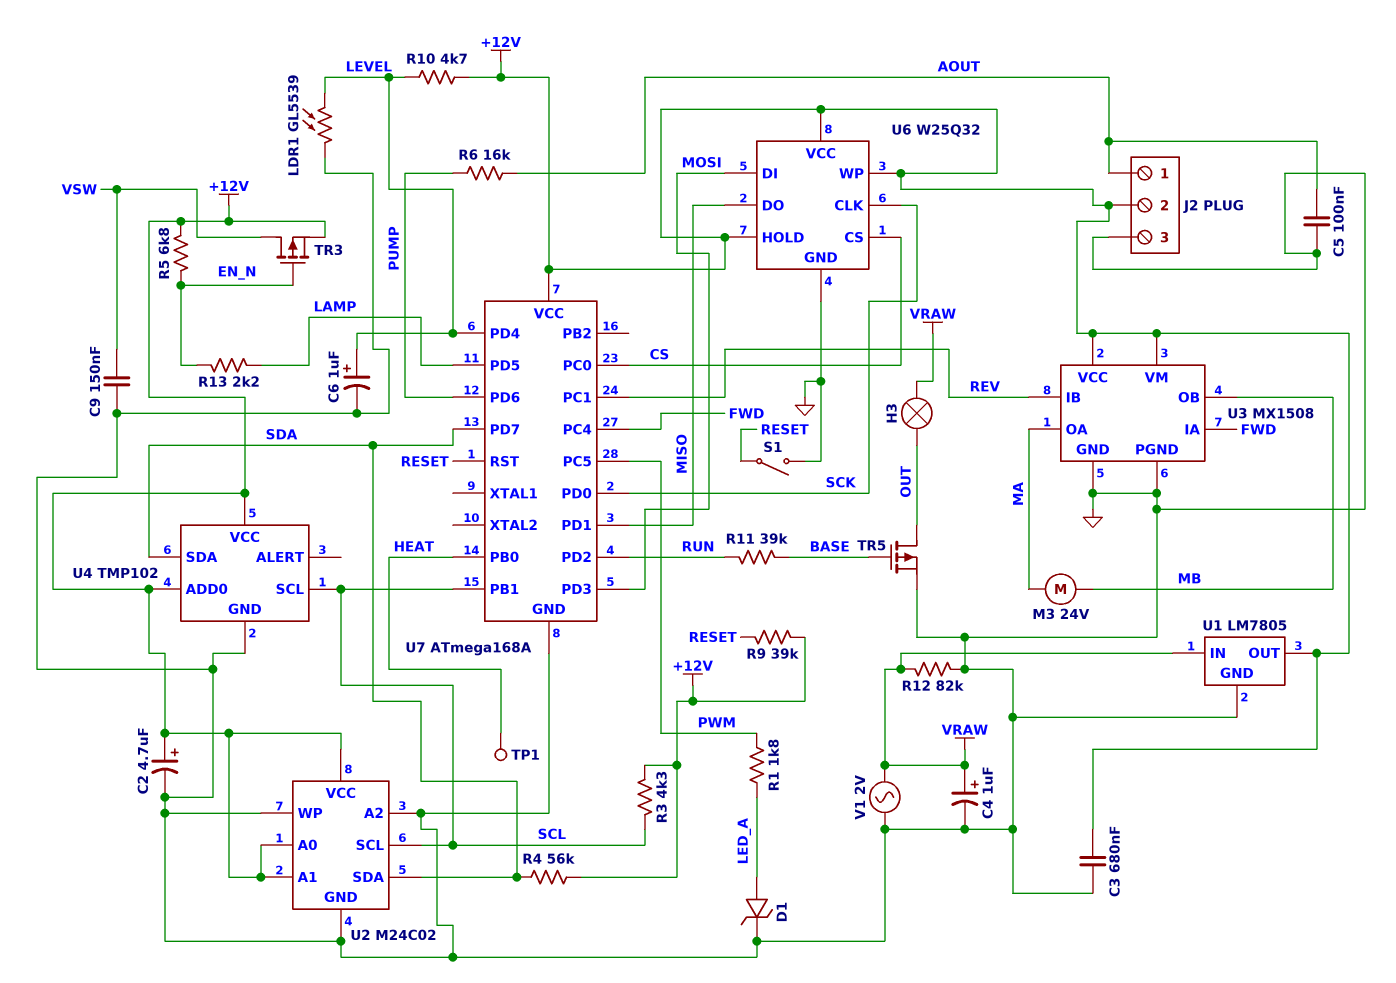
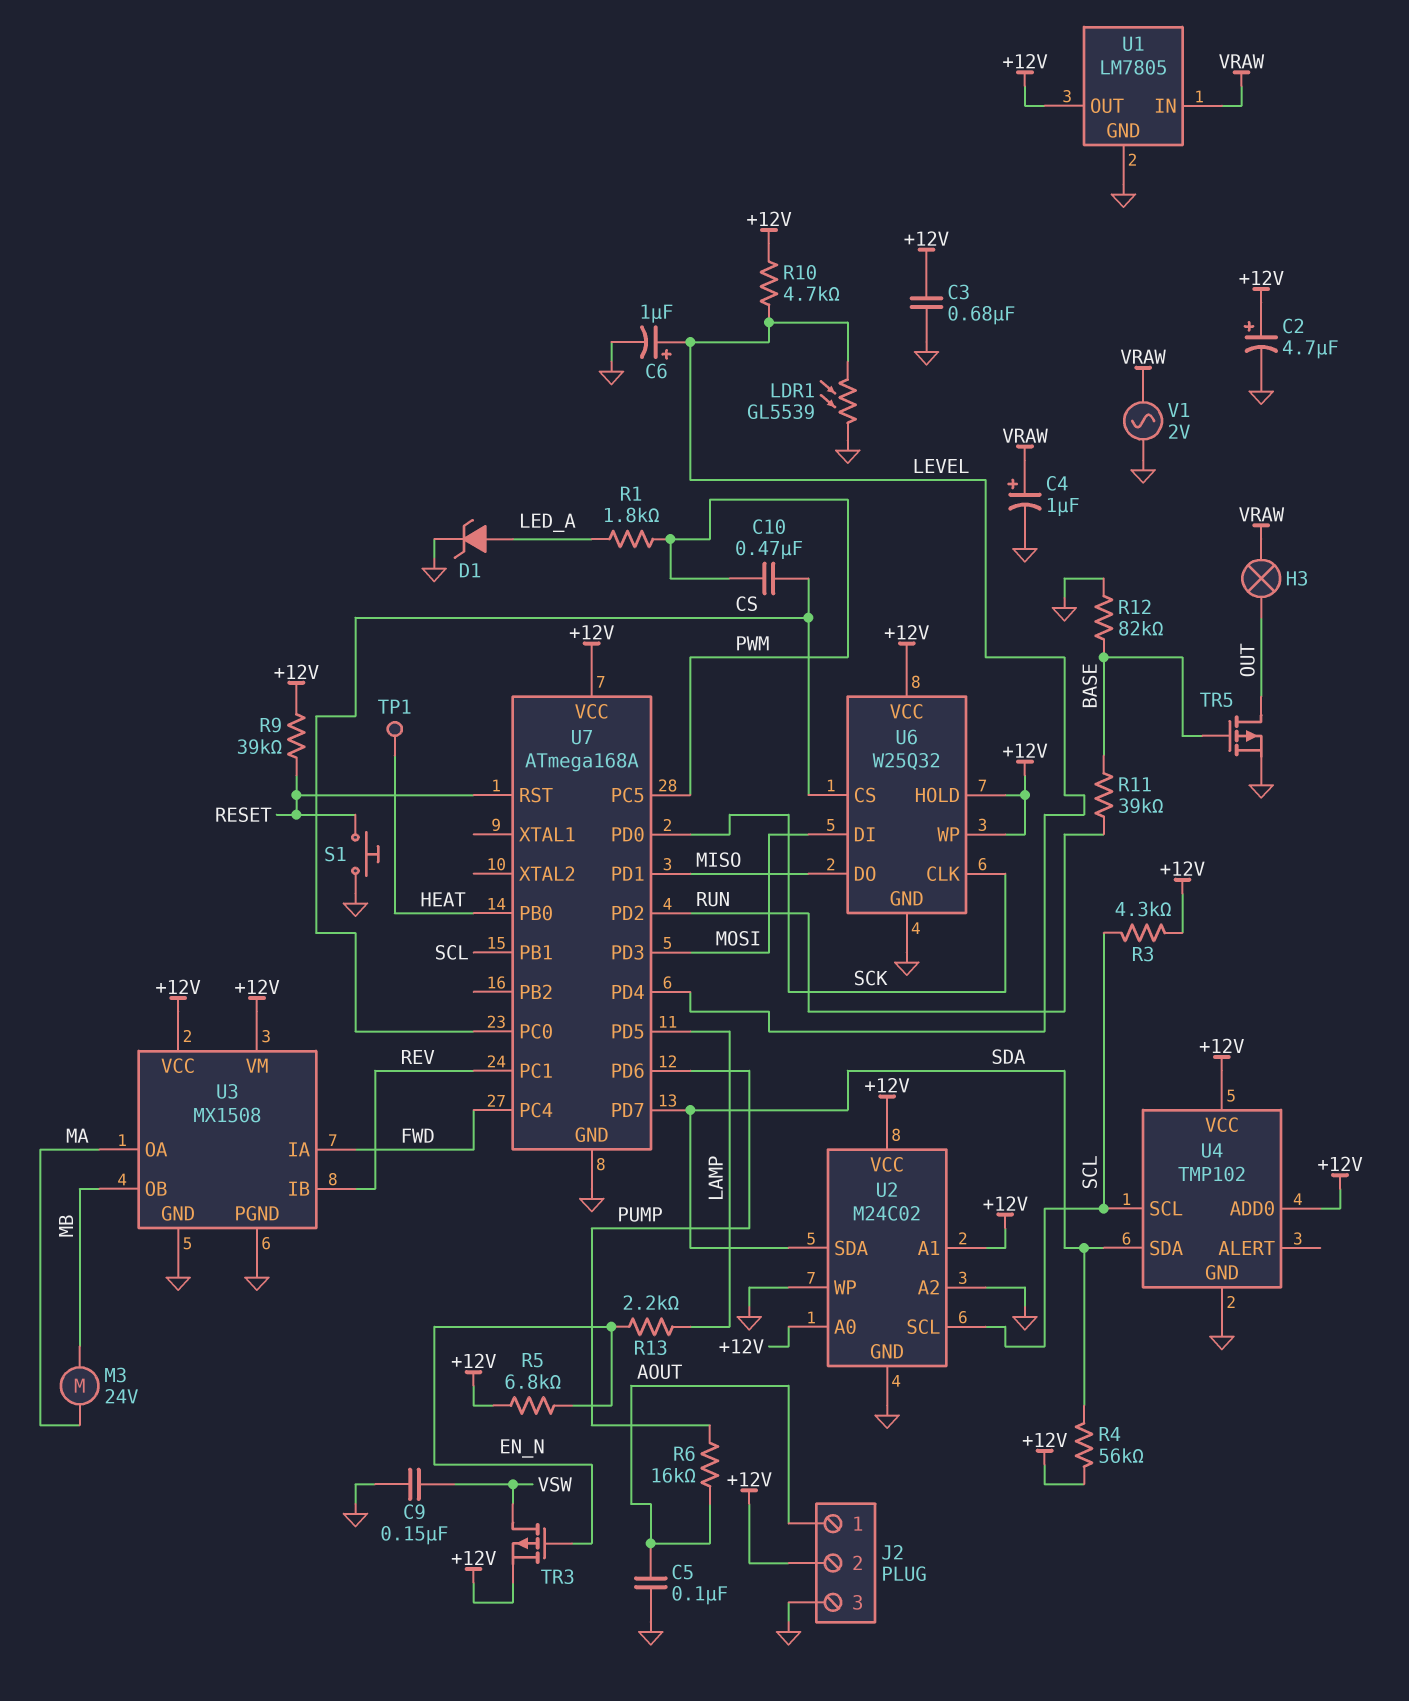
C10: none -> 470nF (CS, PWM)
R12: 82k (GND, VRAW) -> 82k (BASE, GND)
S1: switch (GND, RESET) -> button (GND, RESET)

